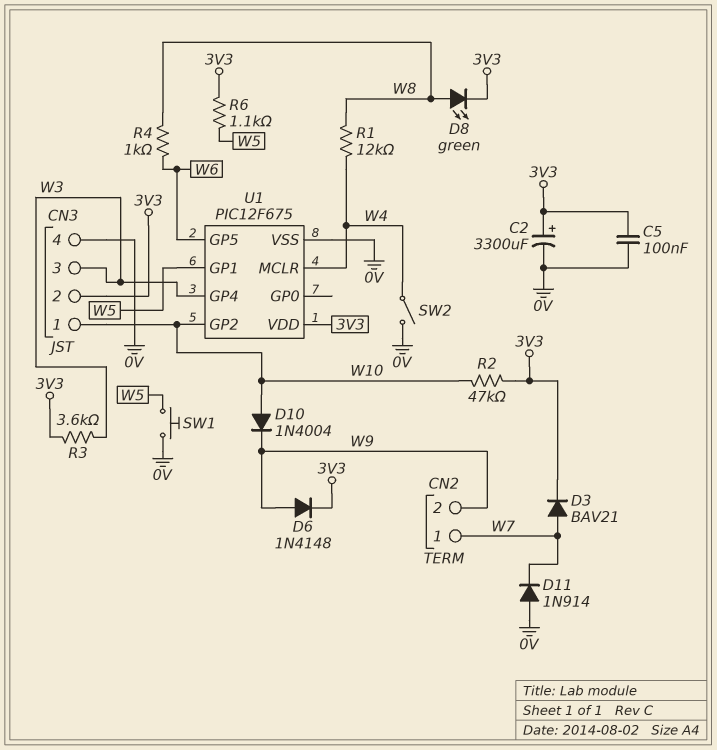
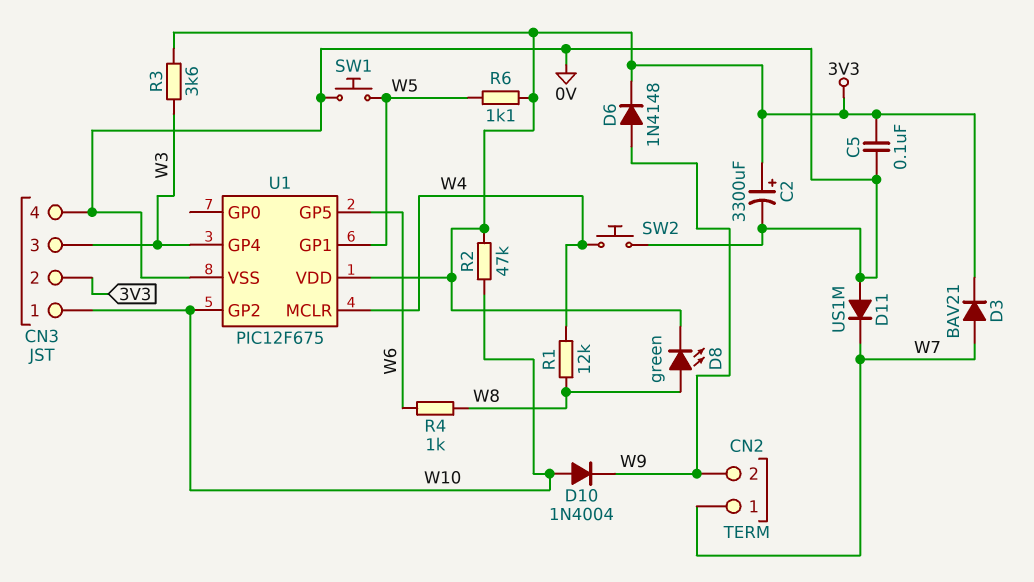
D11: diode 1N914 (A 0V, K W7) -> diode US1M (A 0V, K W7)
SW2: switch (0V, W4) -> button (0V, W4)

